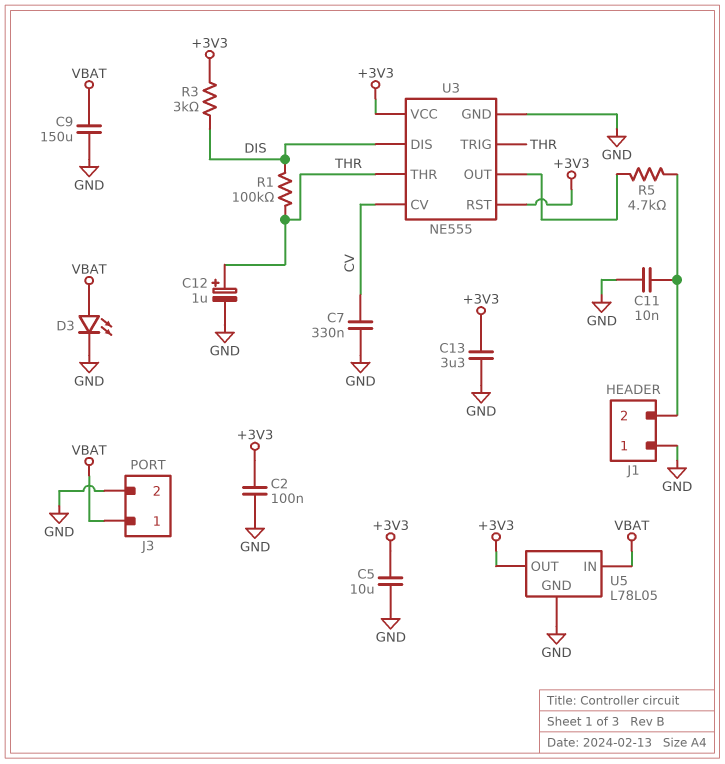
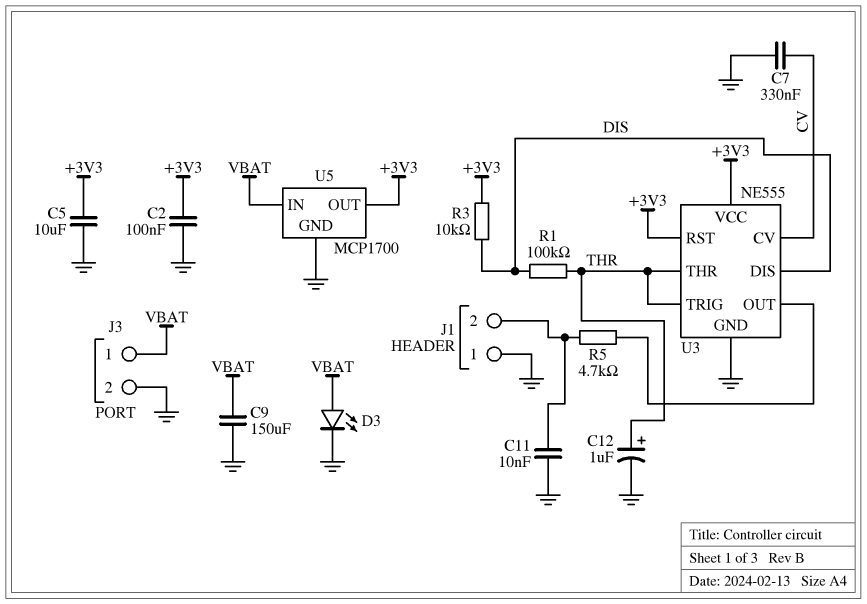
C13: 3.3uF (+3V3, GND) -> none
R3: 3k (+3V3, DIS) -> 10k (+3V3, DIS)
U5: L78L05 -> MCP1700

